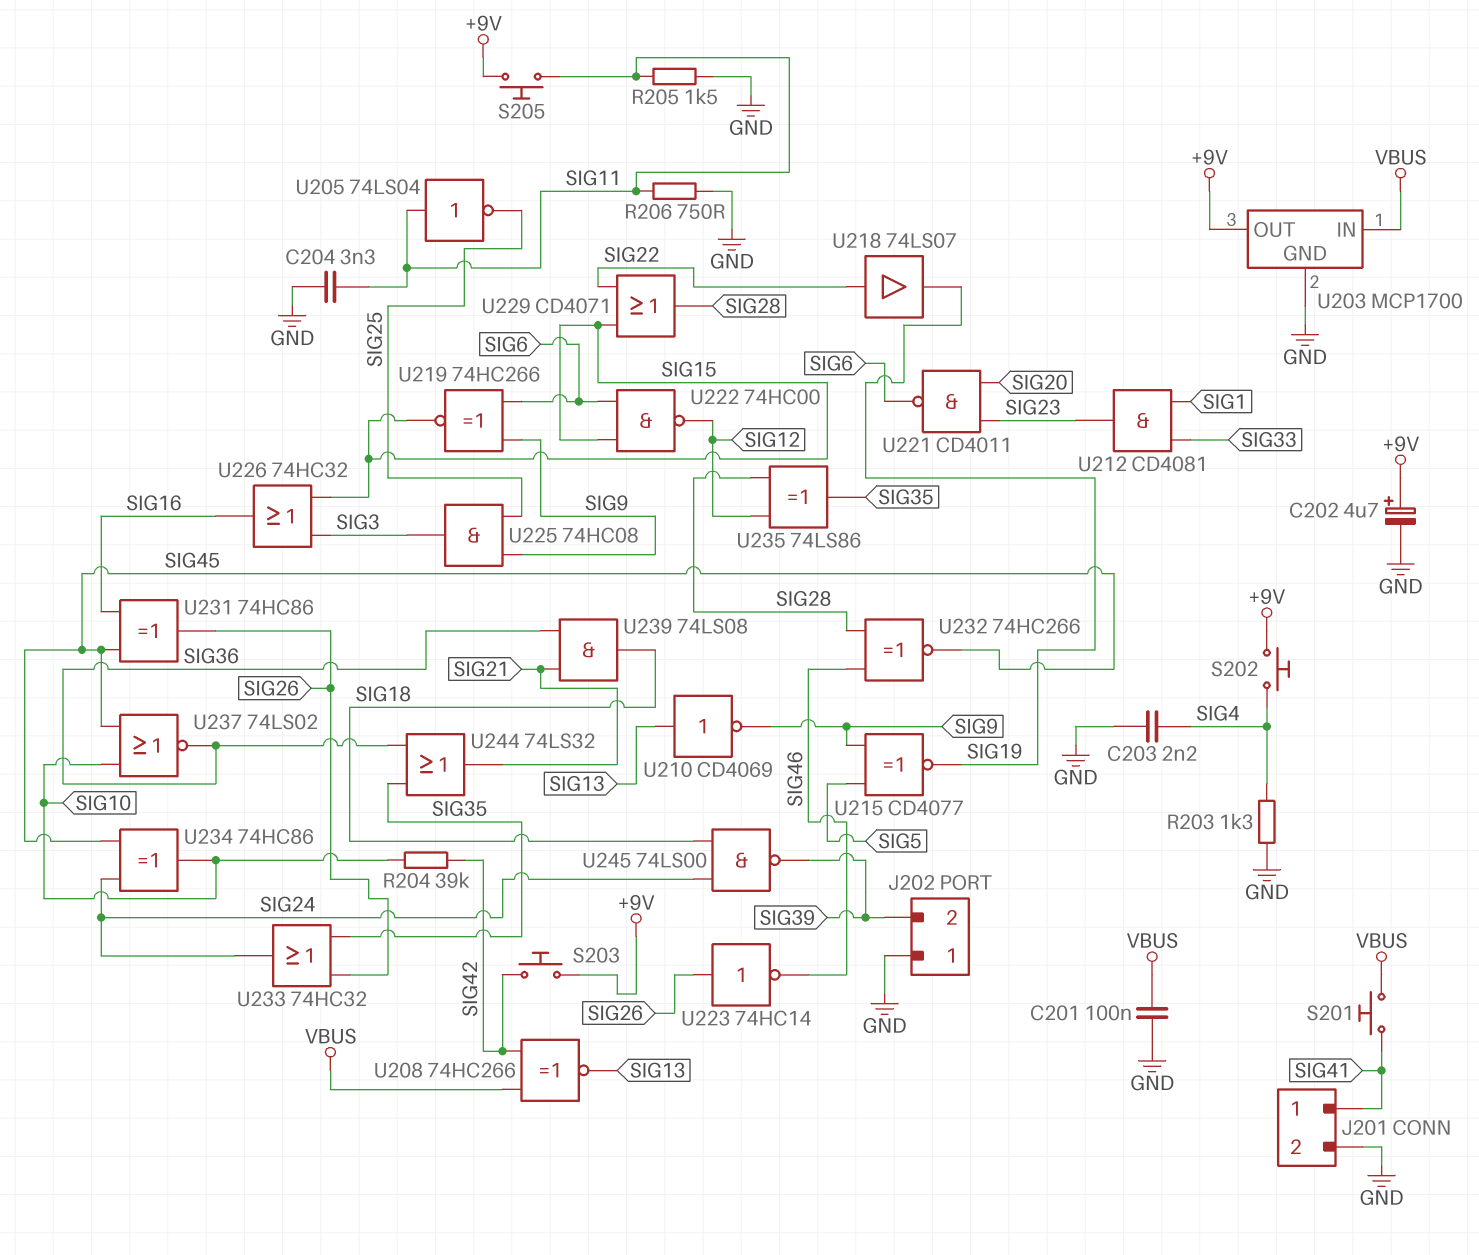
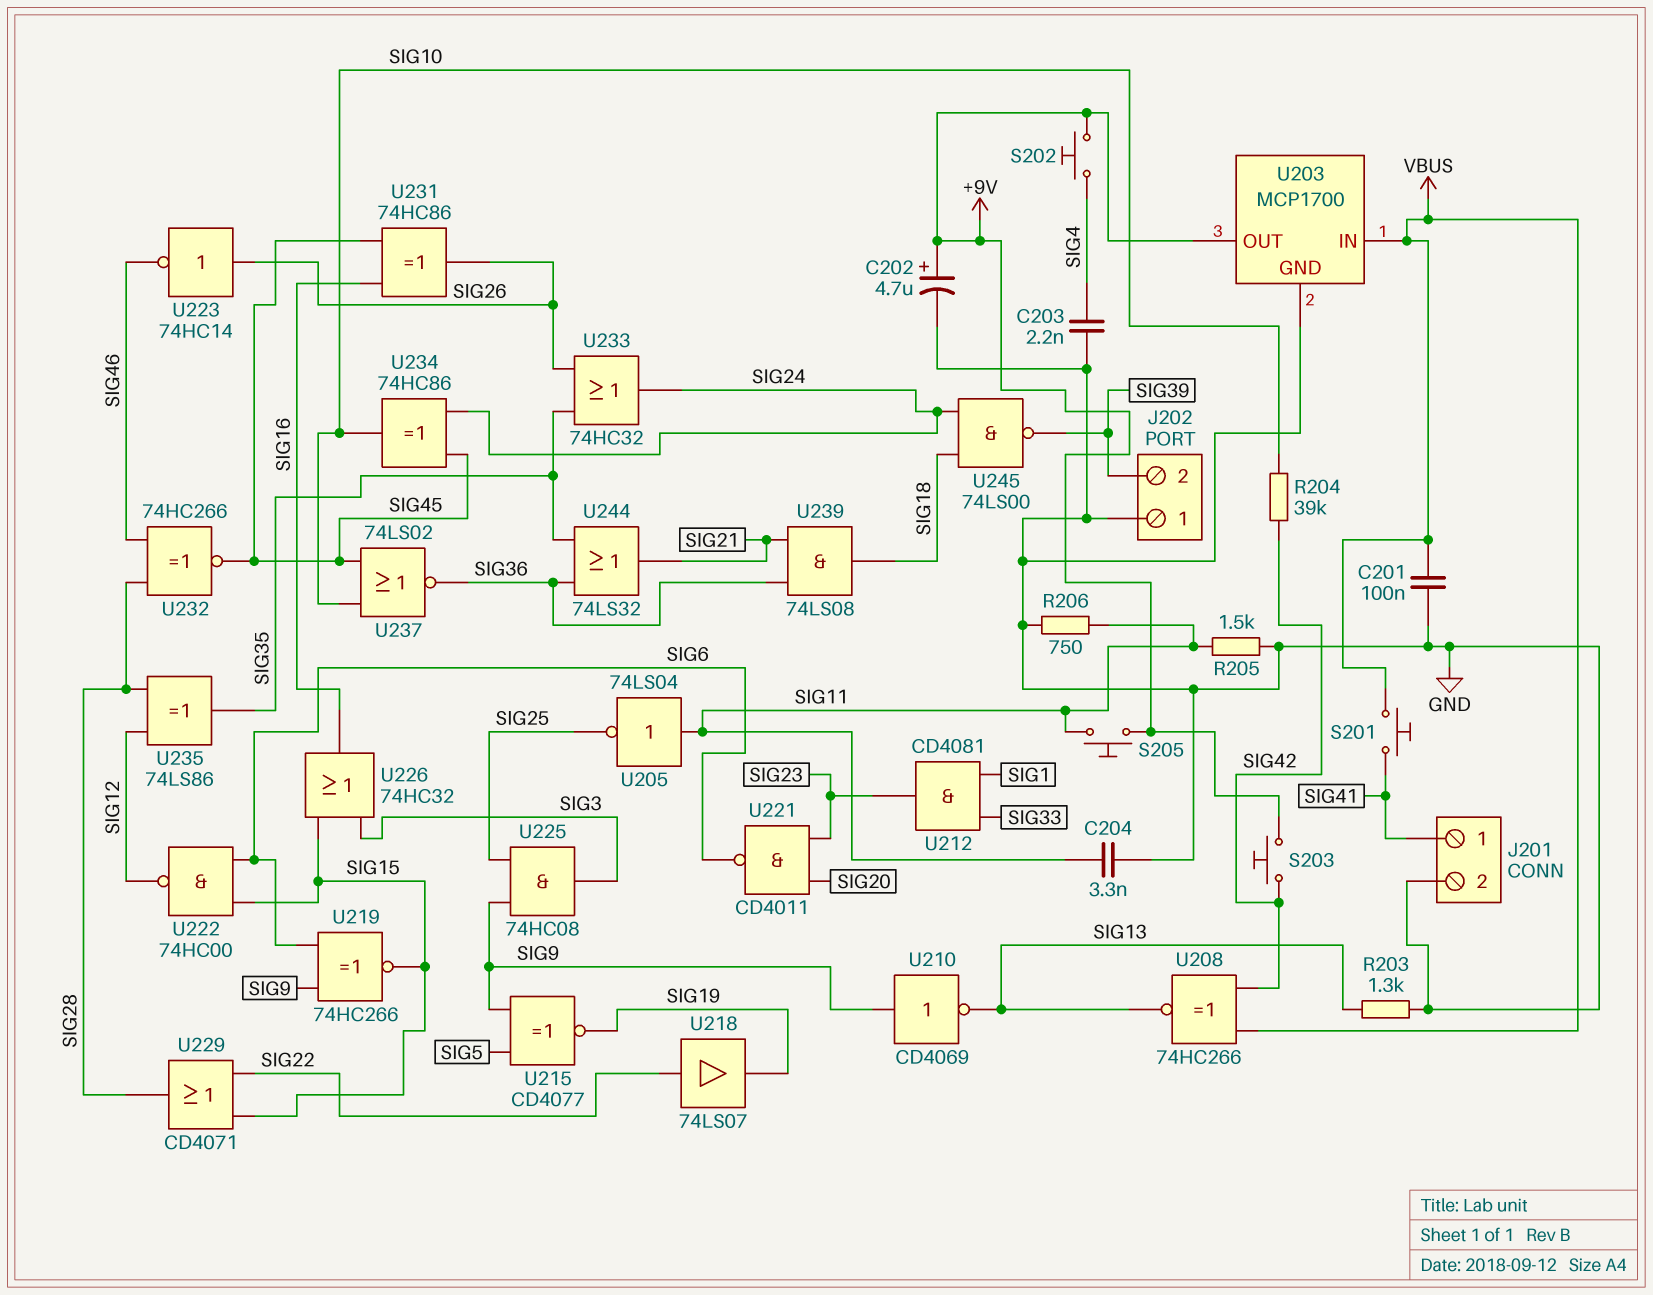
R203: 1.3k (GND, SIG4) -> 1.3k (GND, SIG13)
U210: NOT CD4069 (in SIG13, out SIG9) -> NOT CD4069 (in SIG9, out SIG13)

